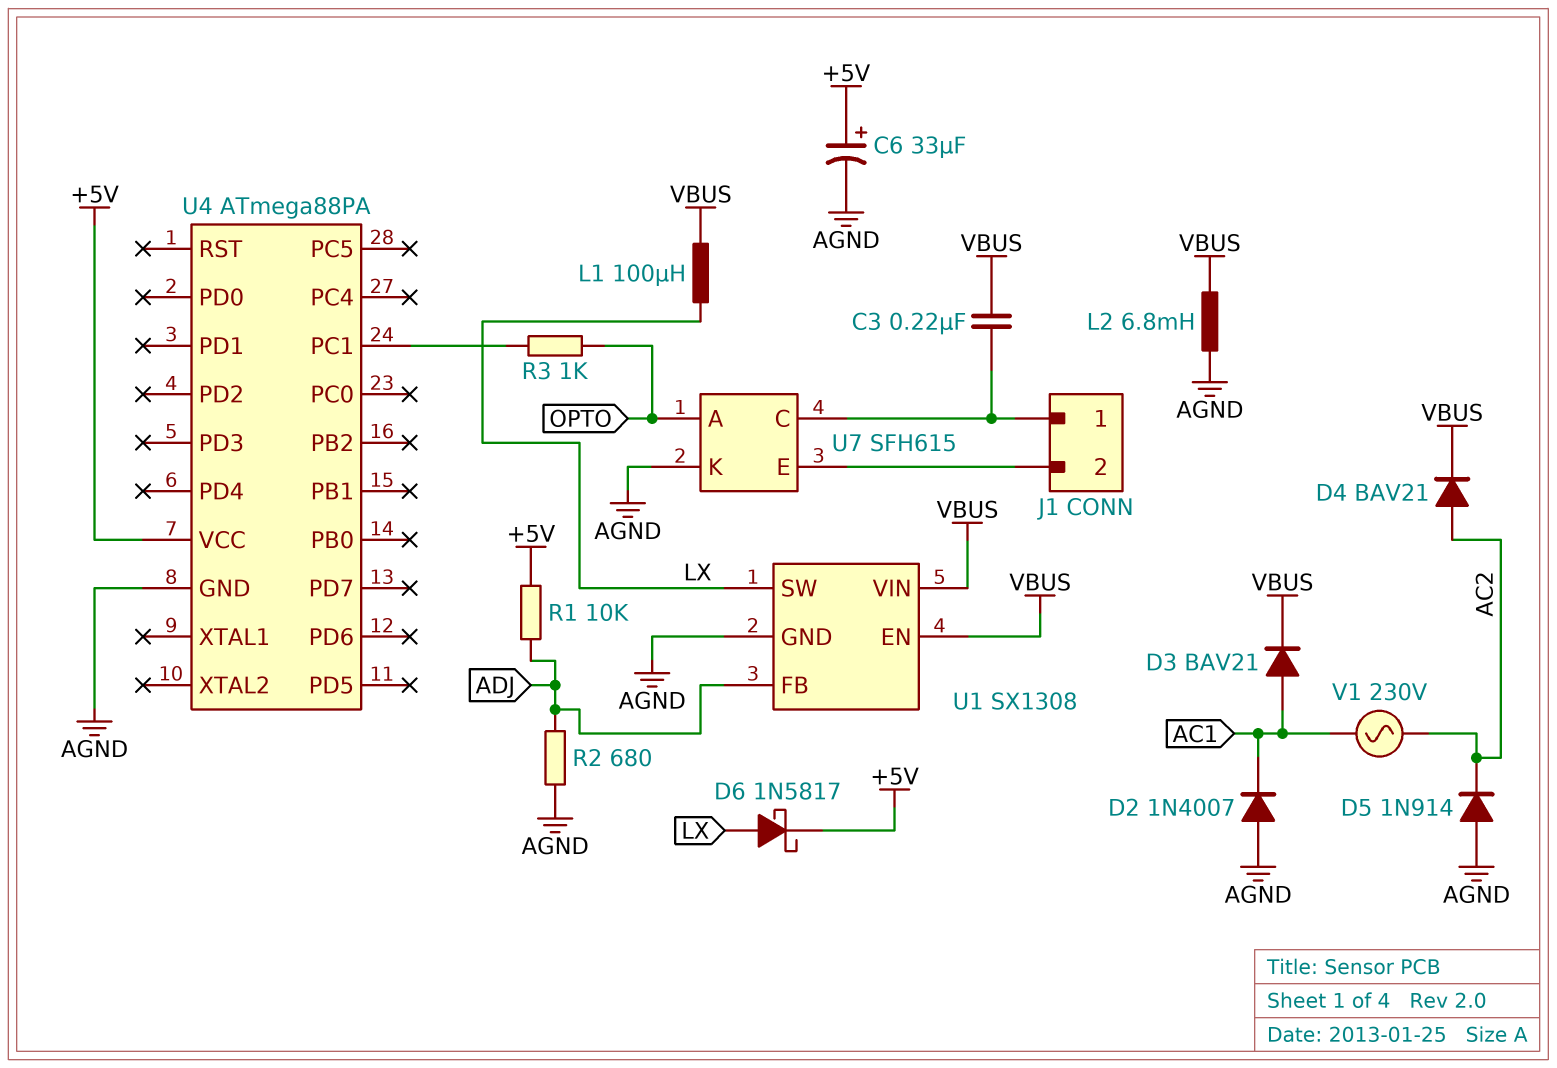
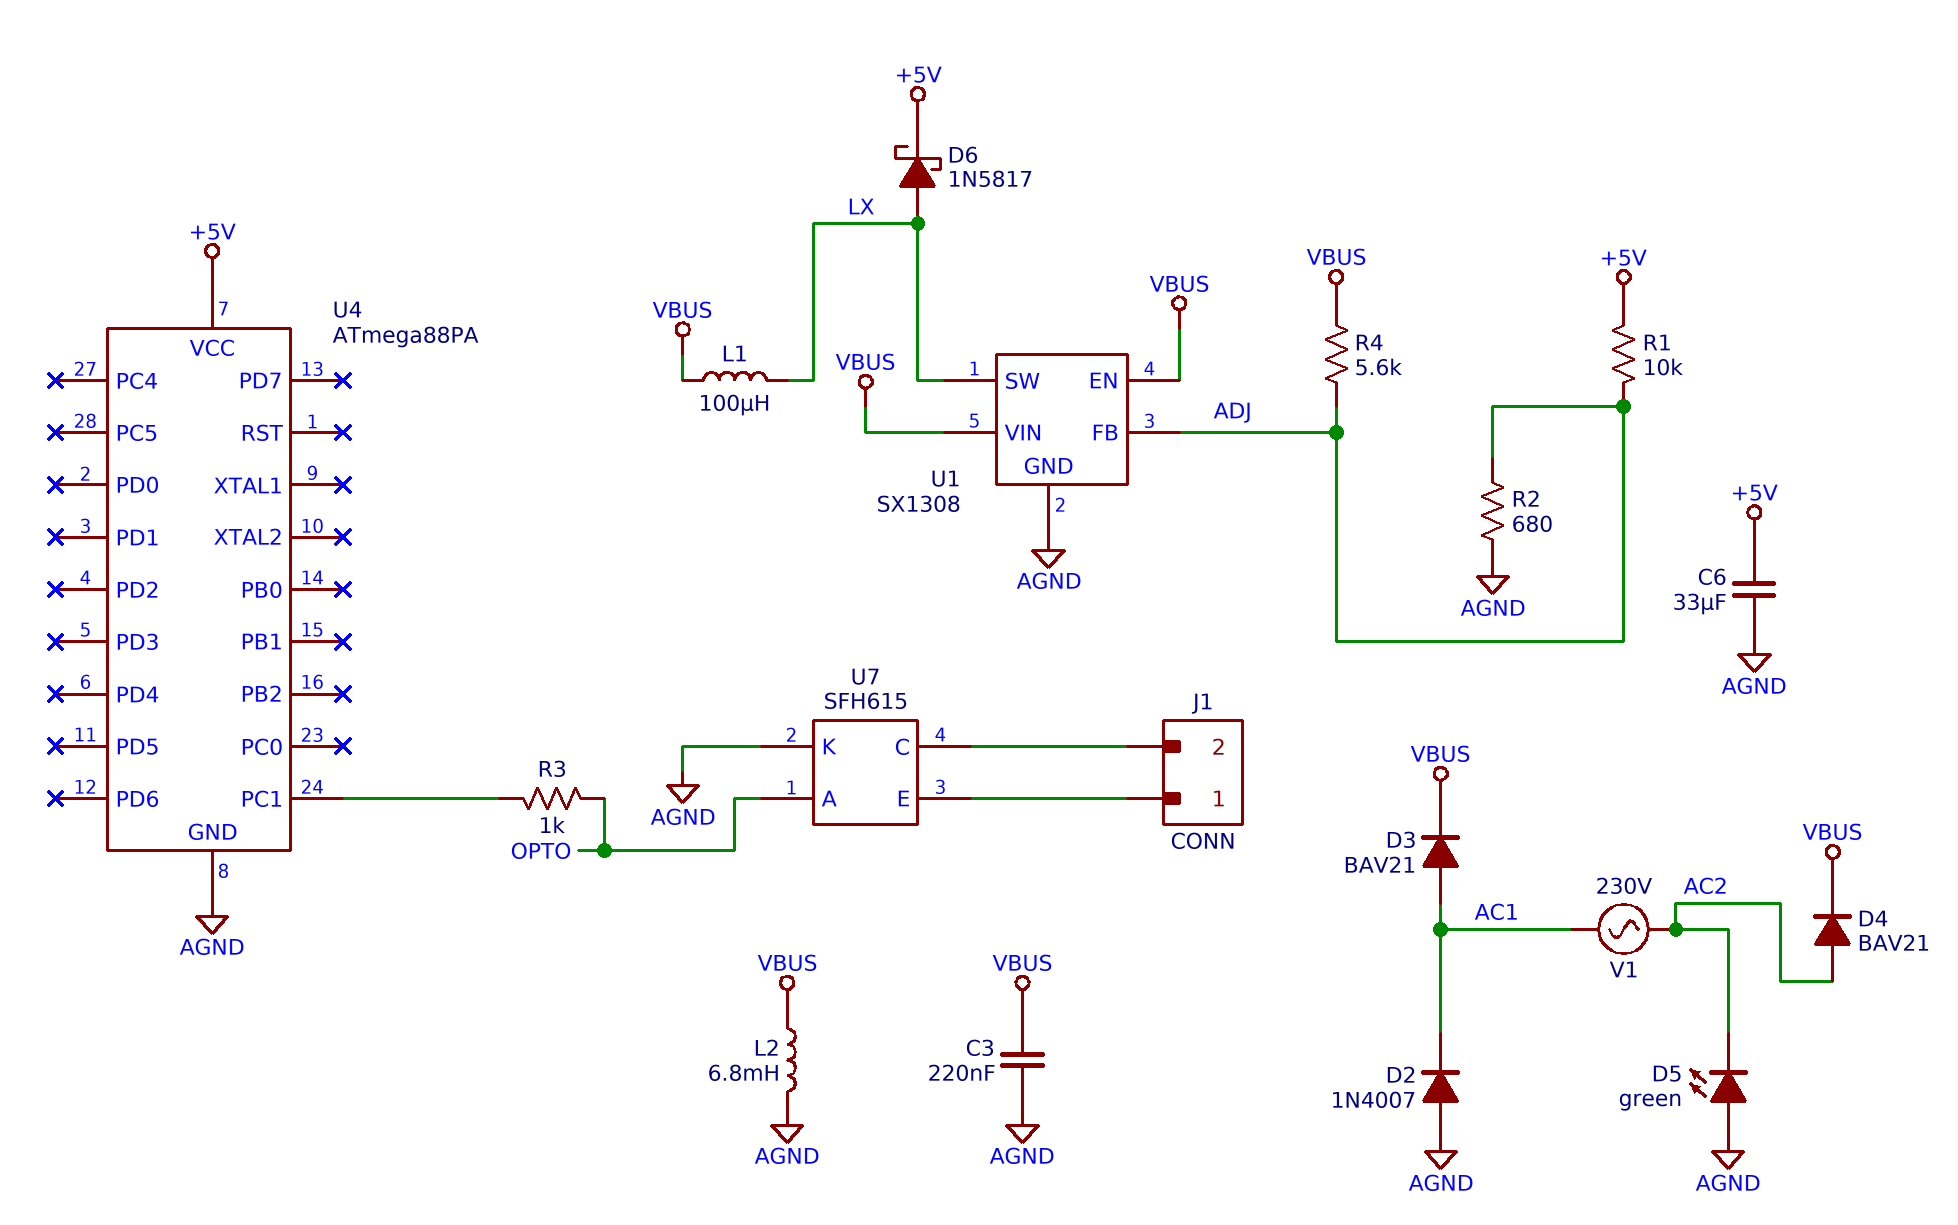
C3: 220nF (J1/1, VBUS) -> 220nF (AGND, VBUS)
C6: 33uF (plus +5V, minus AGND) -> 33uF (+5V, AGND)
D5: diode 1N914 (A AGND, K AC2) -> LED green (A AGND, K AC2)
R4: none -> 5.6k (ADJ, VBUS)
U7 pin C: J1/1 -> J1/2
U7 pin E: J1/2 -> J1/1

